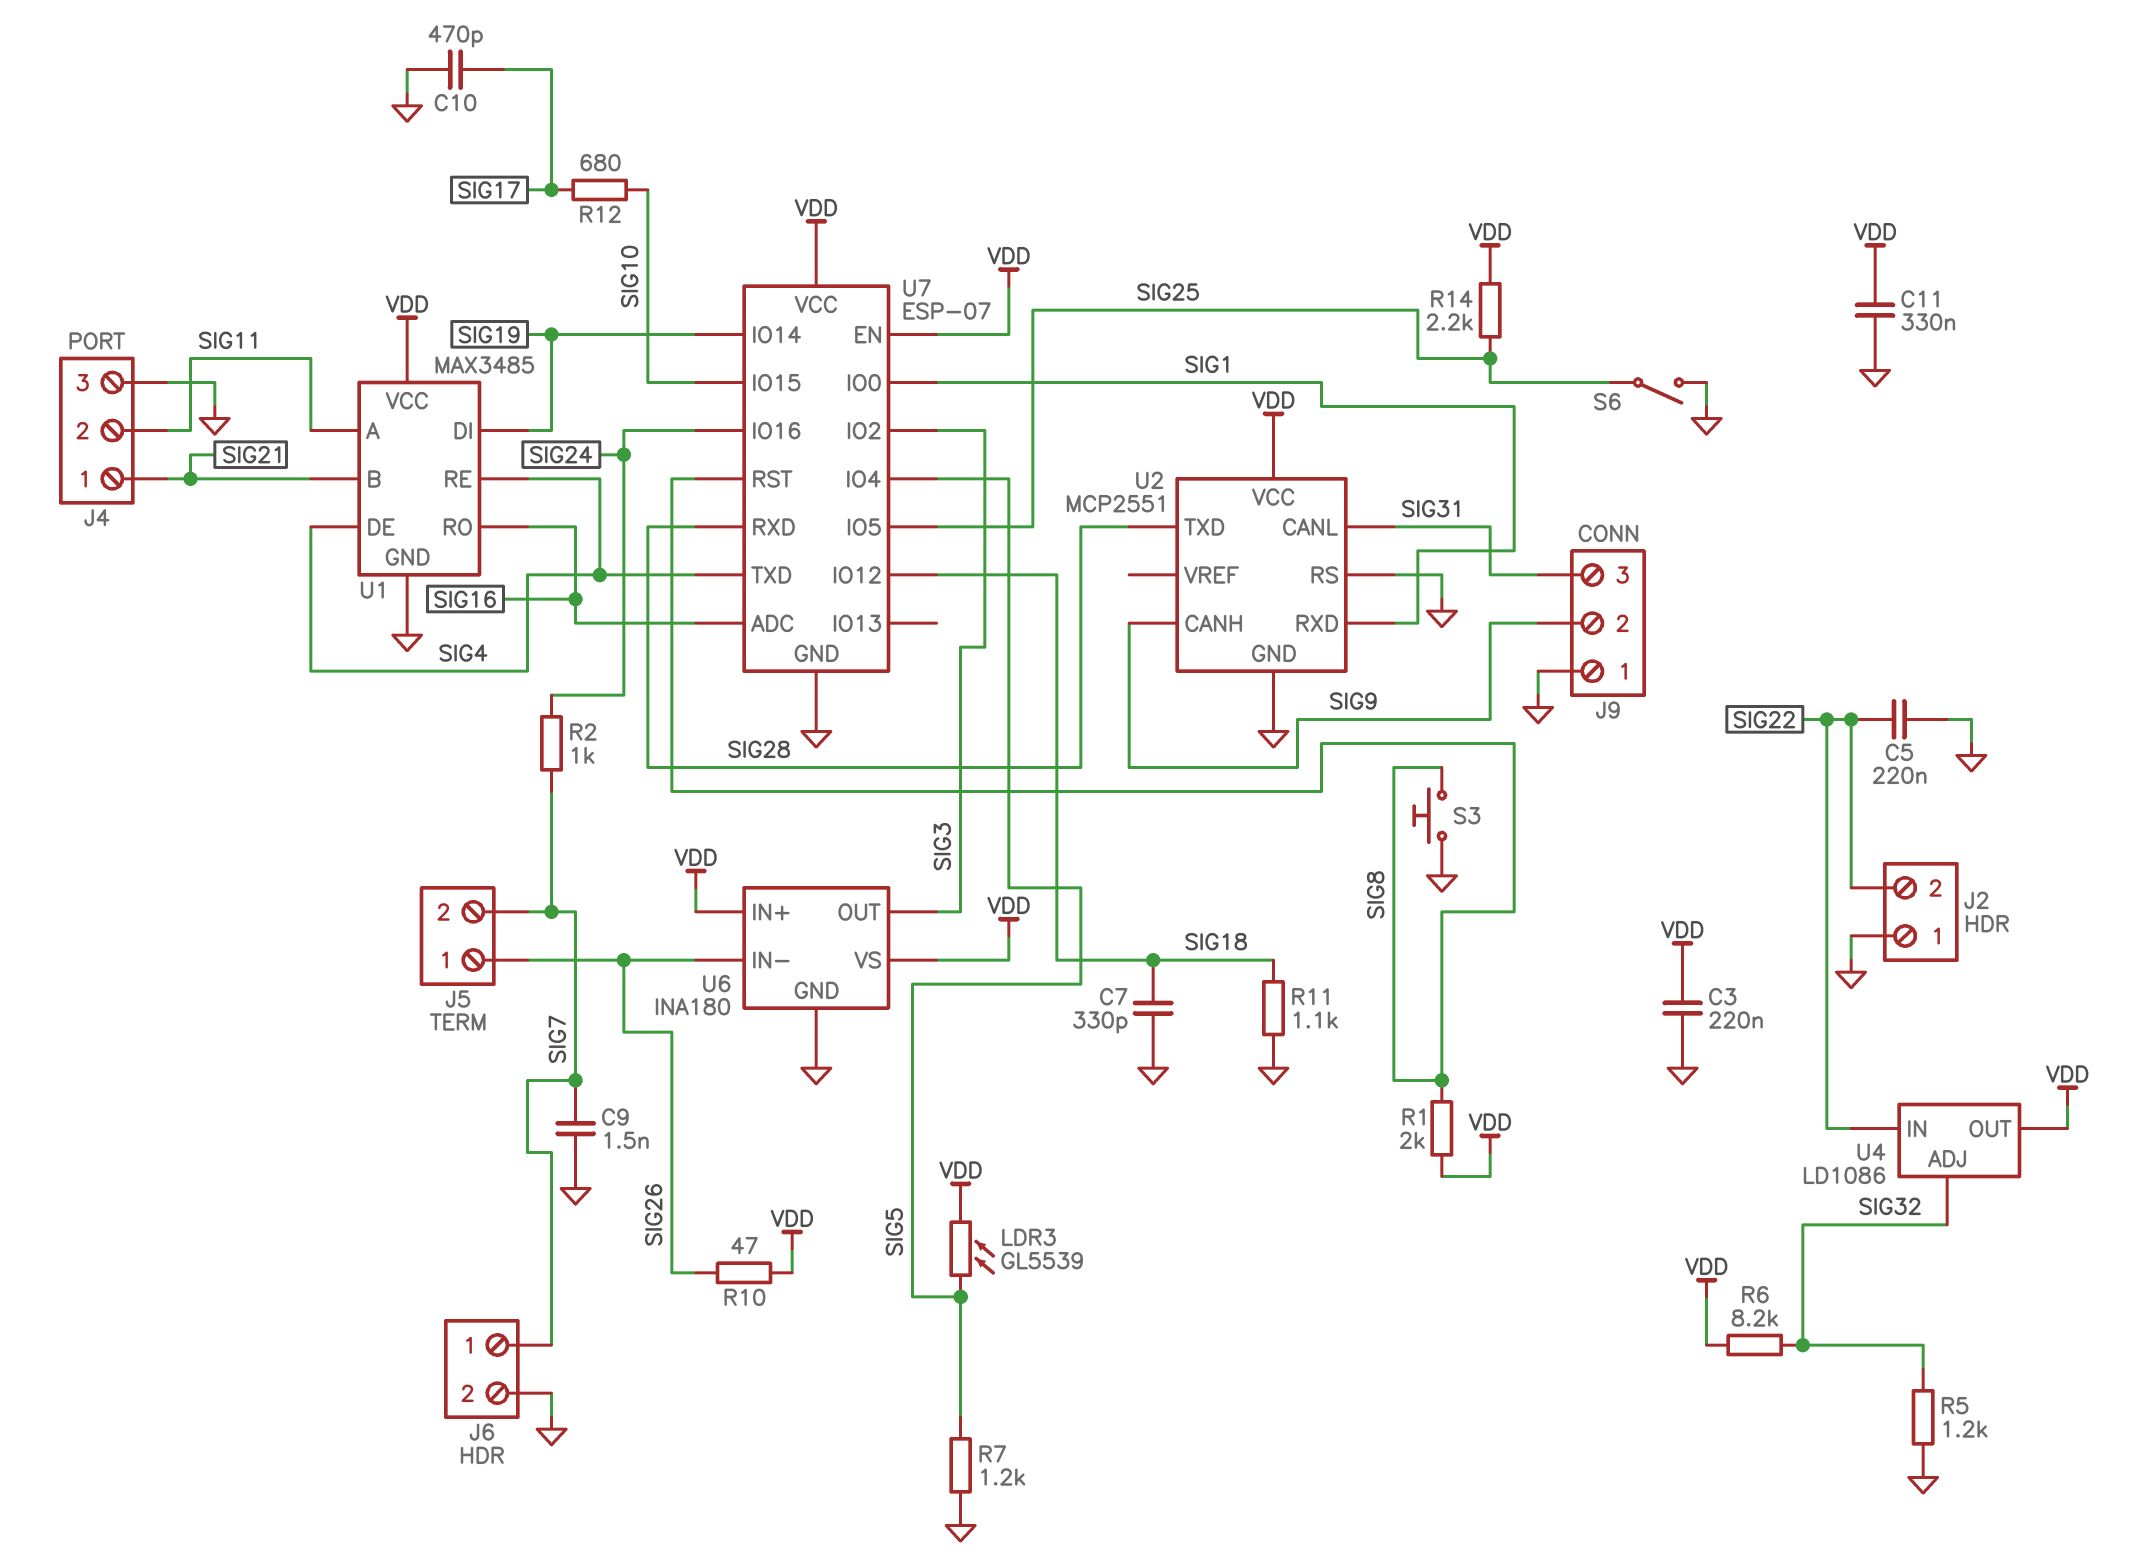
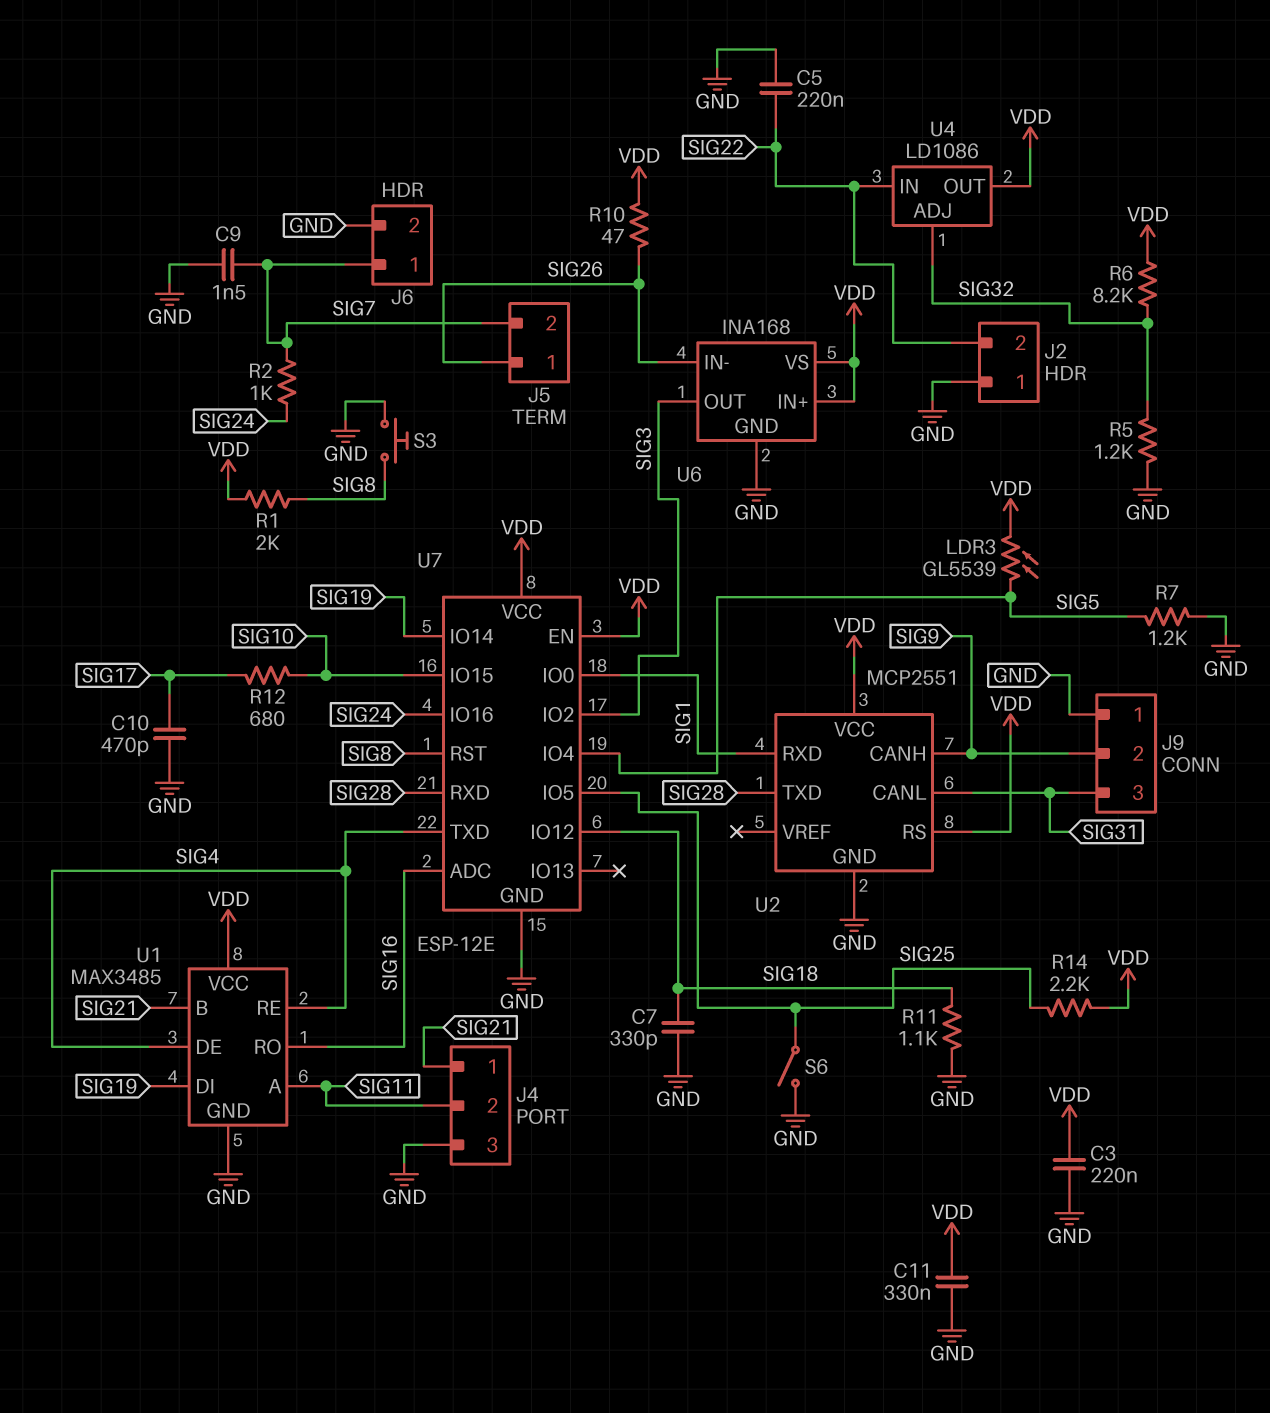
U2 pin RS: GND -> VDD
U6: INA180 -> INA168
U7: ESP-07 -> ESP-12E

